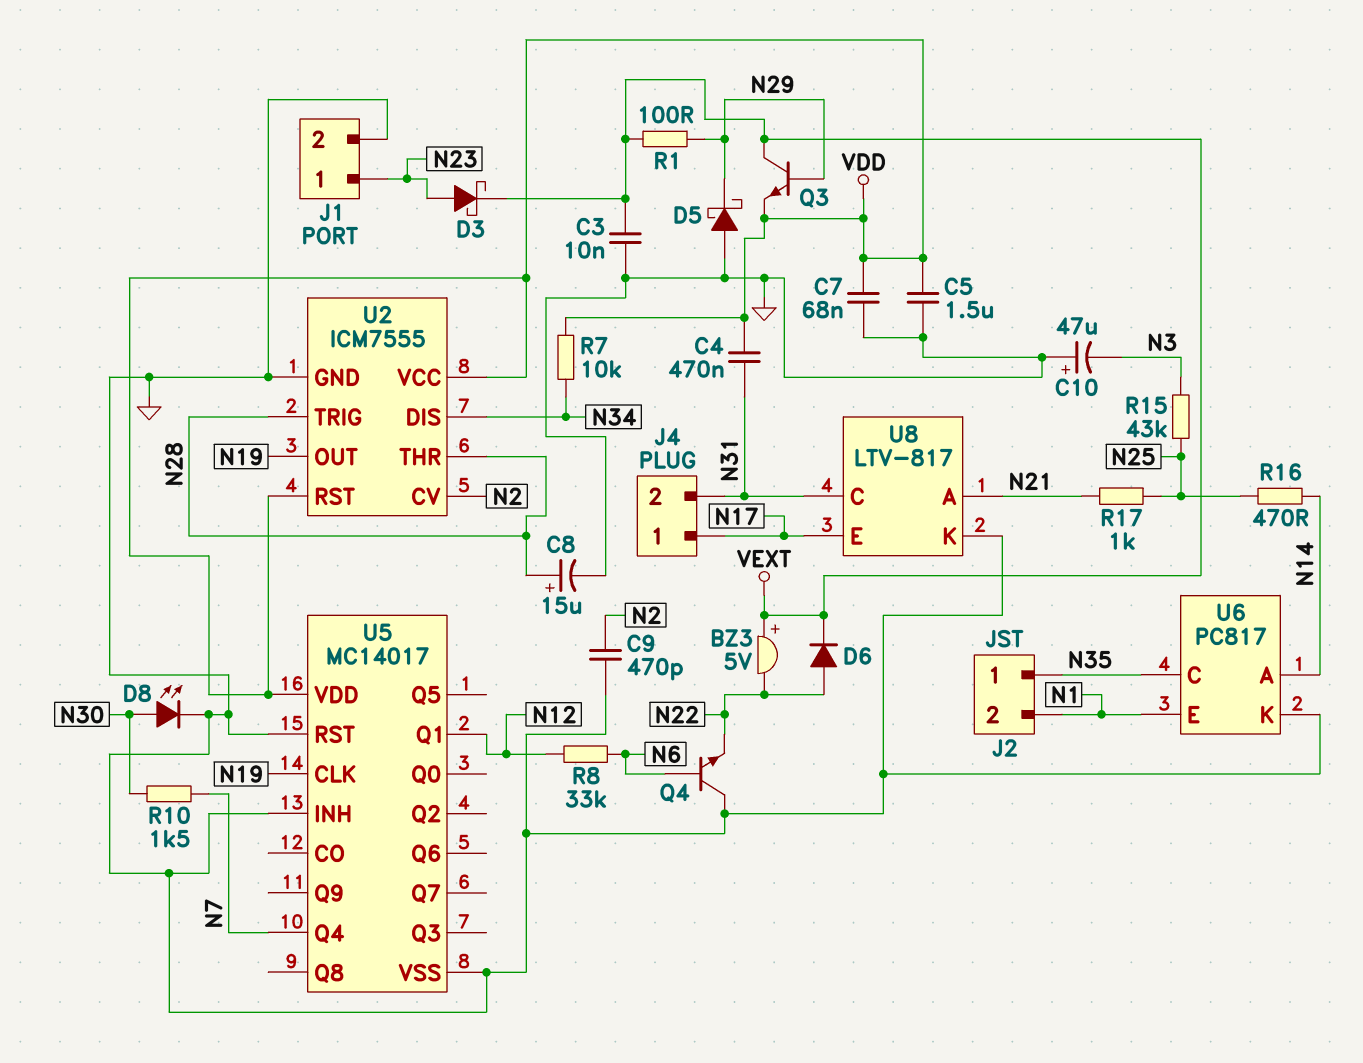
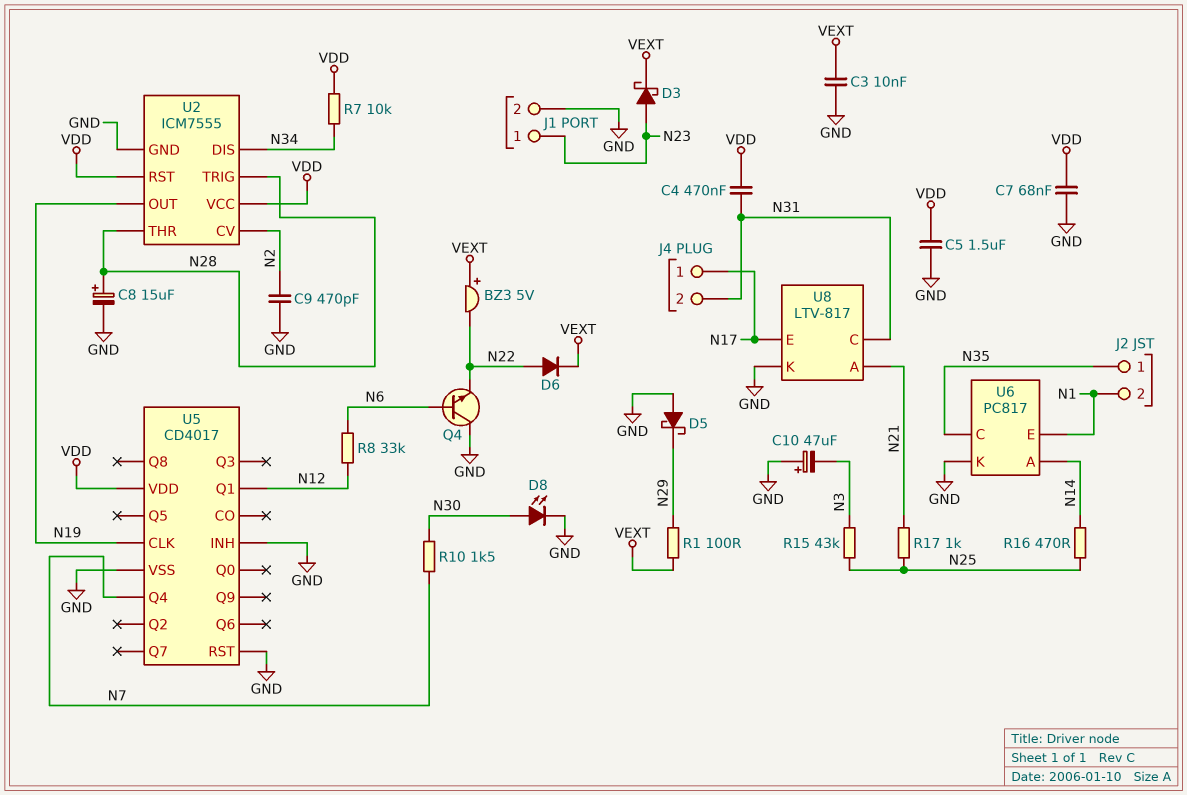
Q3: NPN (B N29, C VEXT, E VDD) -> none
U5: MC14017 -> CD4017

